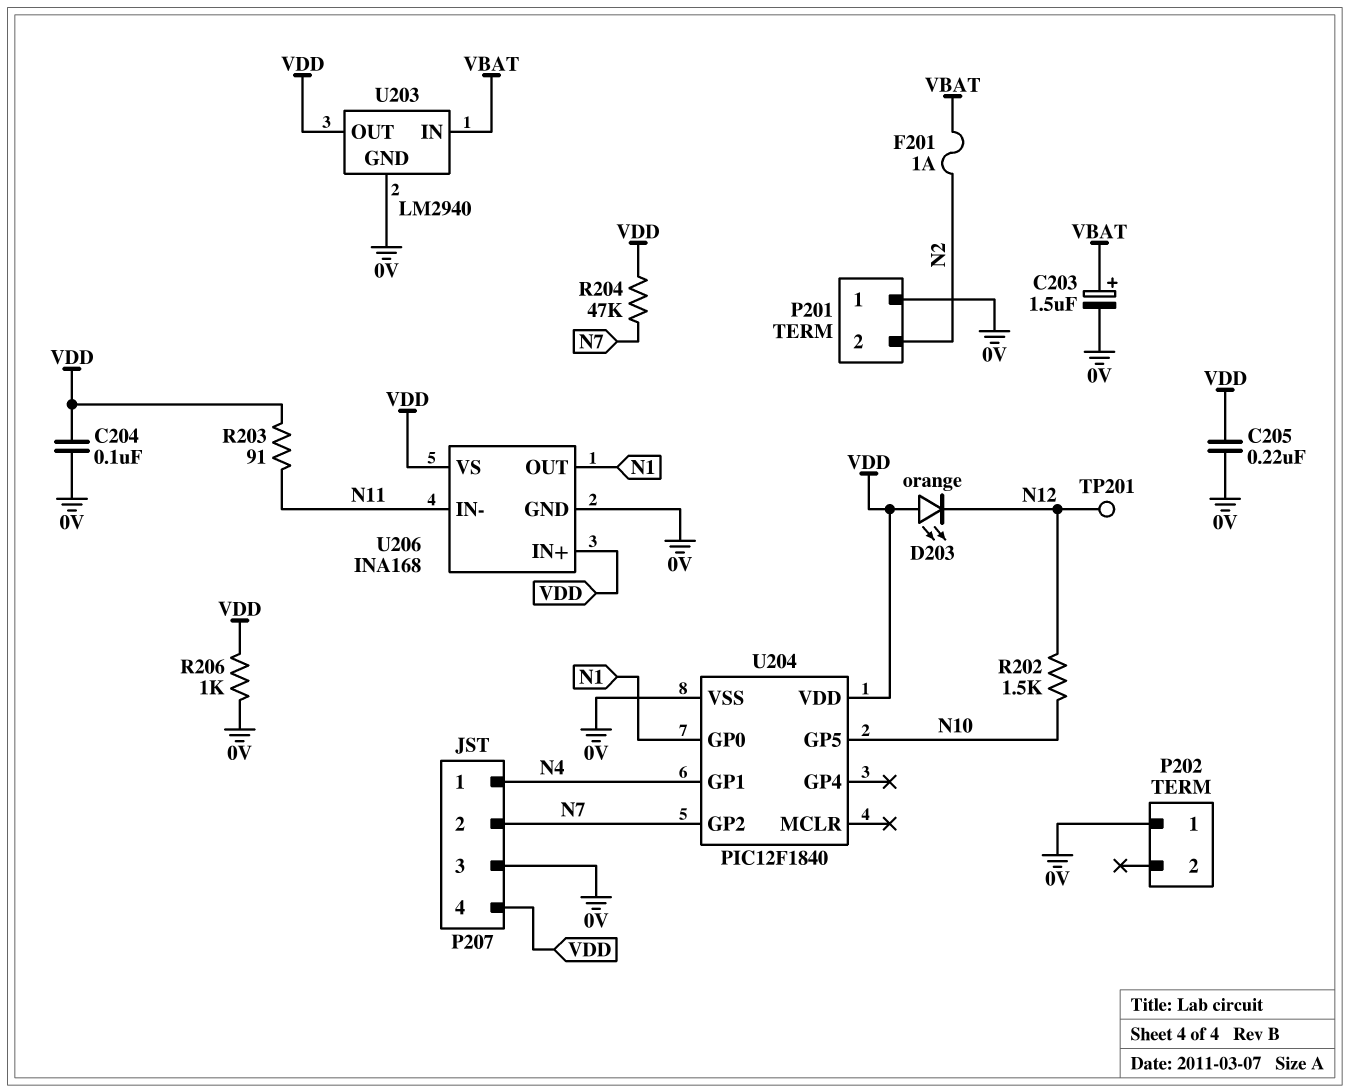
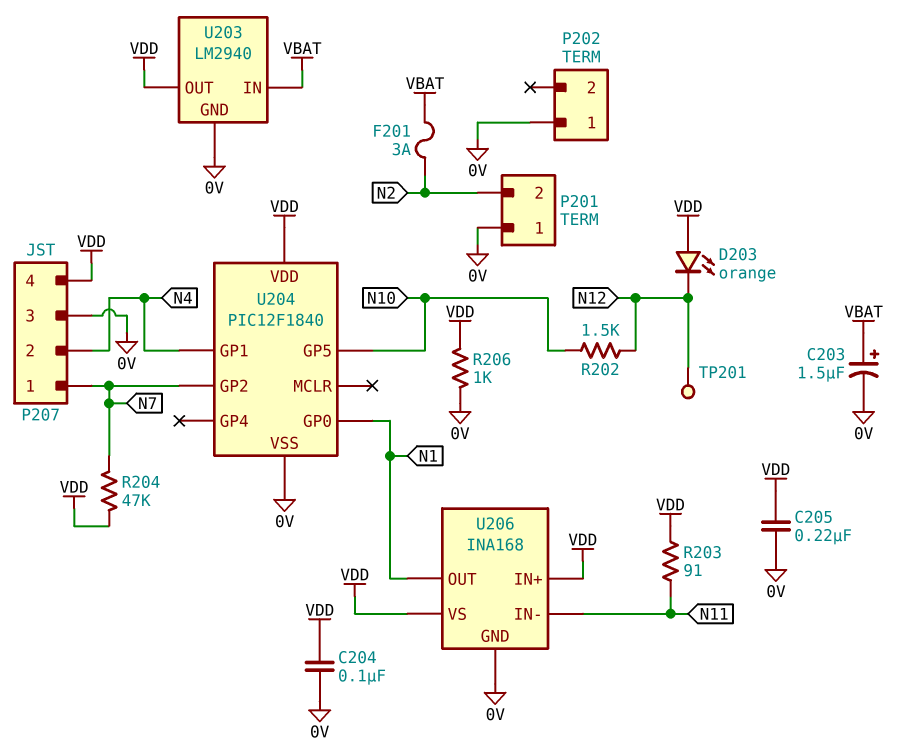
F201: 1A (N2, VBAT) -> 3A (N2, VBAT)
P207 pin 1: N4 -> N7
P207 pin 2: N7 -> N4

